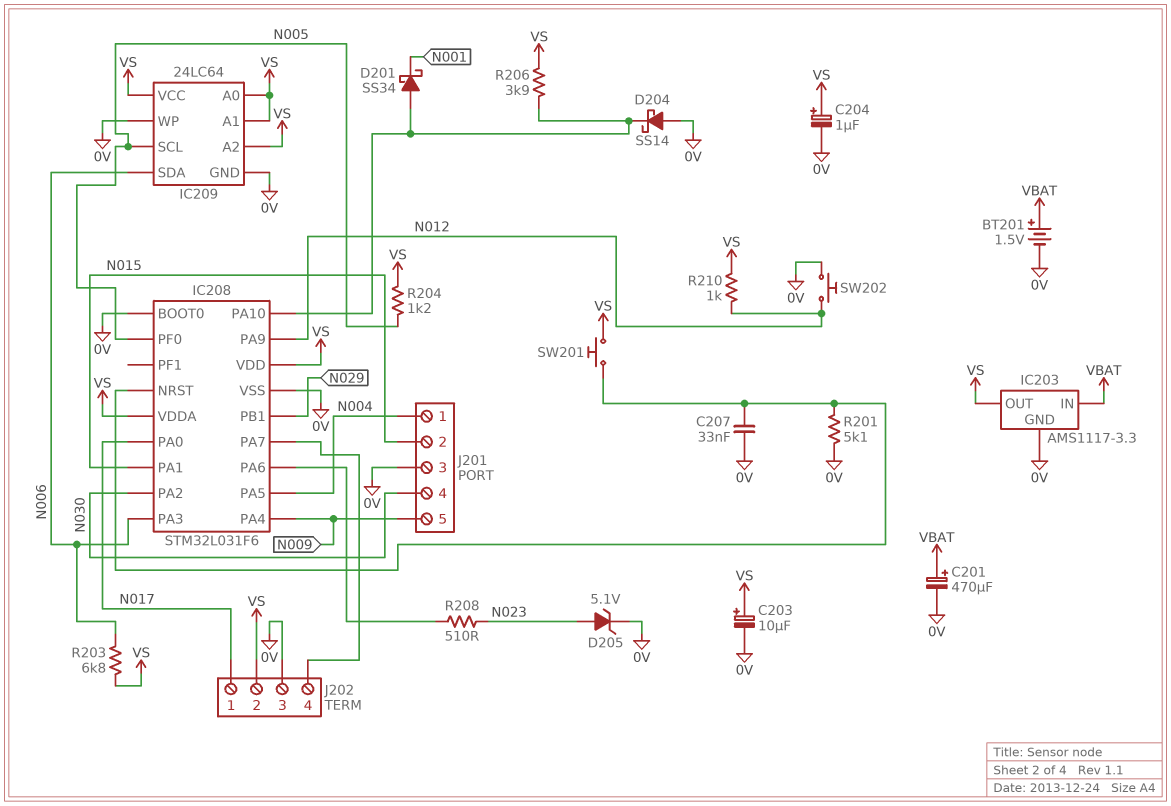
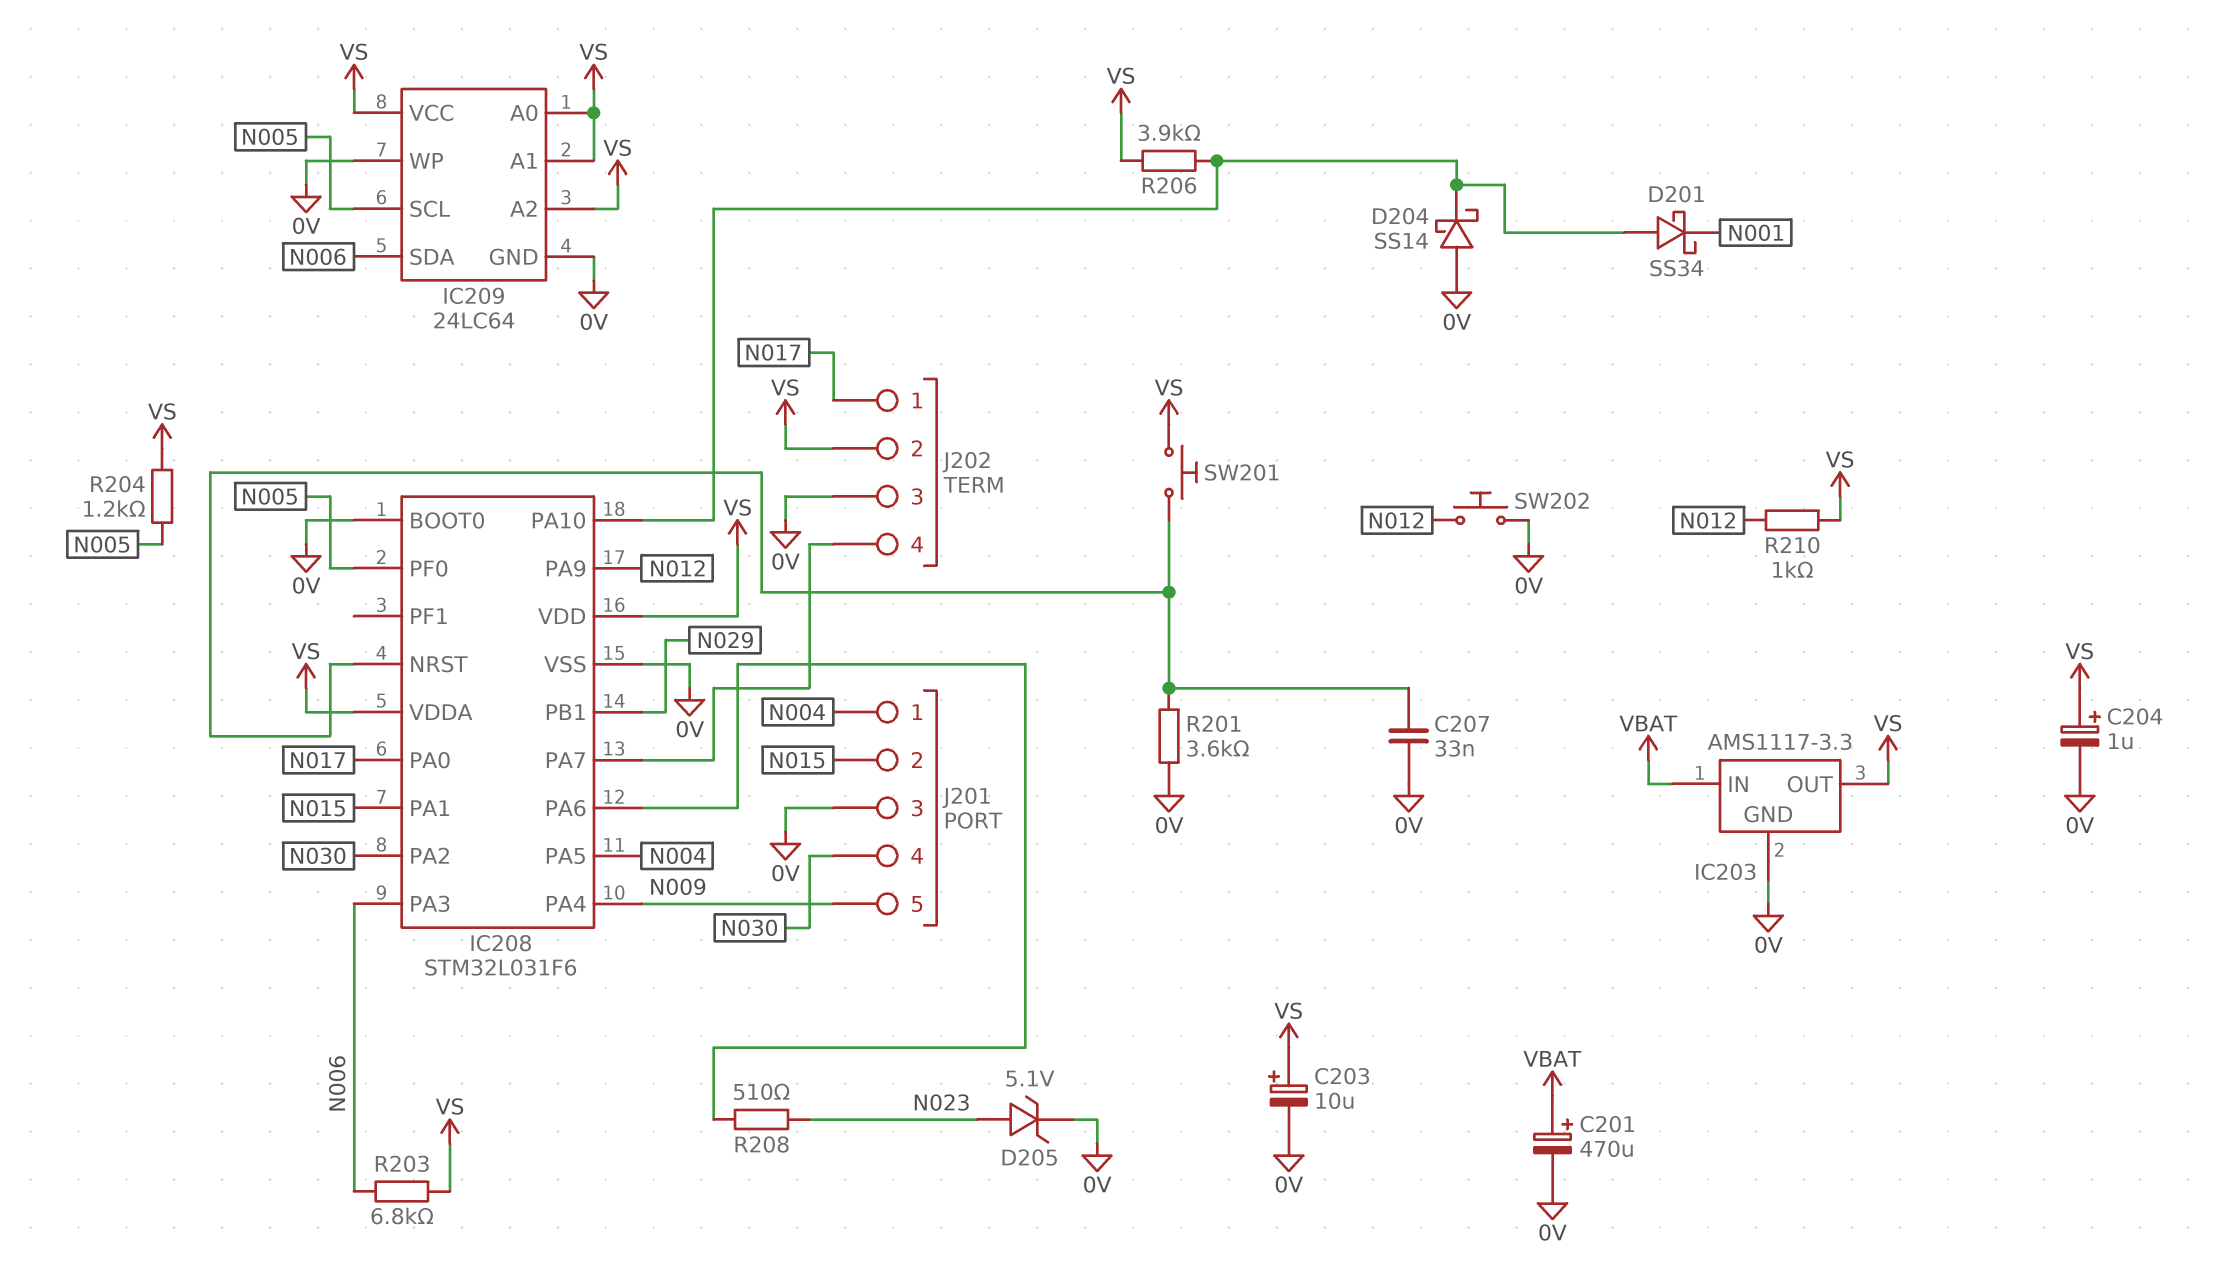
BT201: 1.5V (plus VBAT, minus 0V) -> none
R201: 5.1k (0V, IC208/NRST) -> 3.6k (0V, IC208/NRST)

